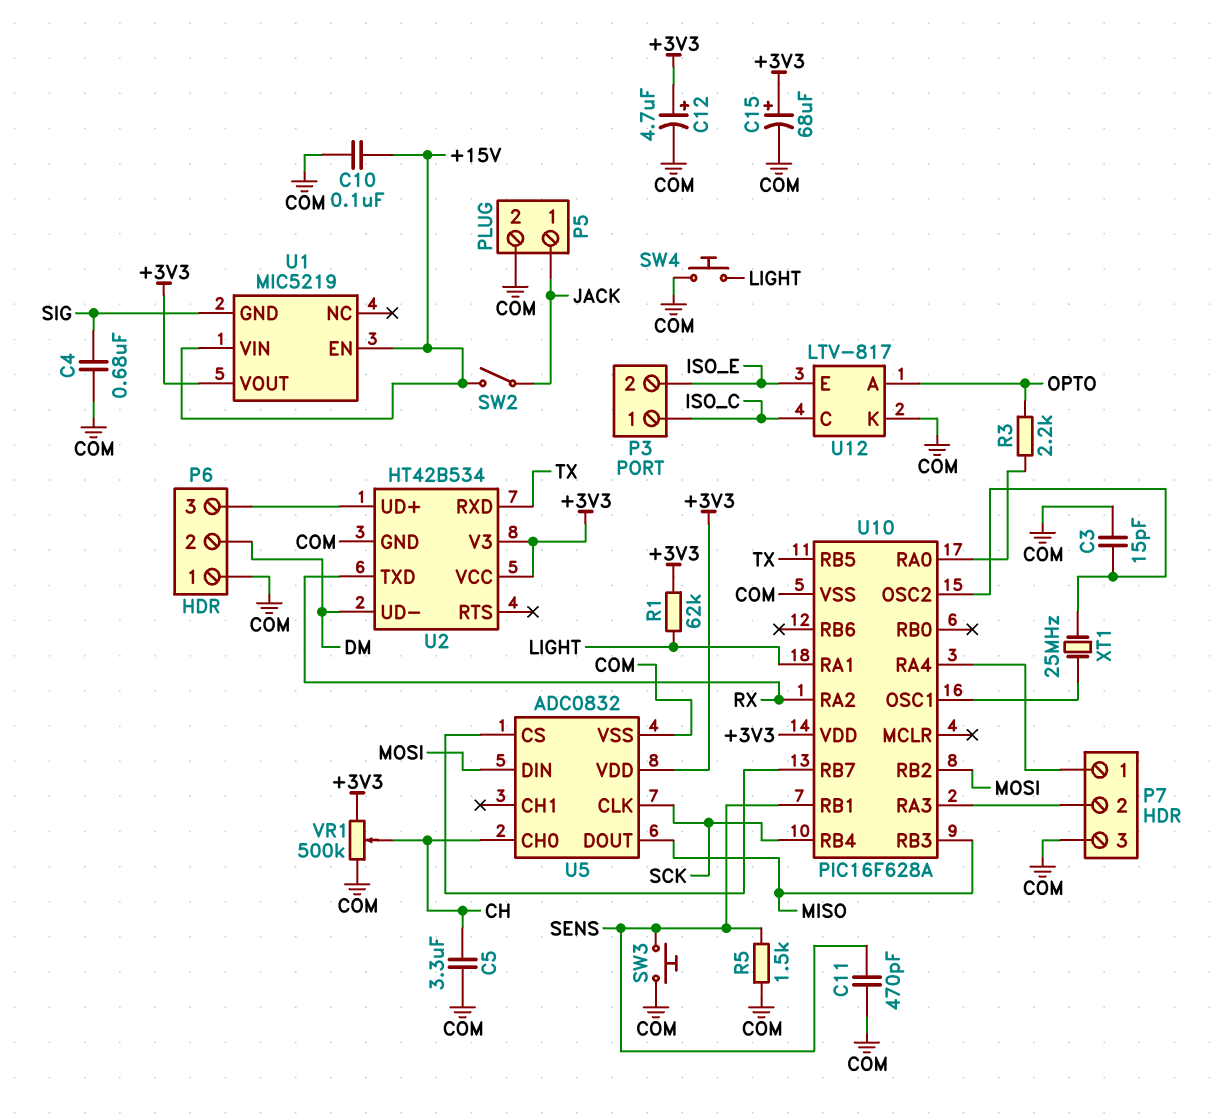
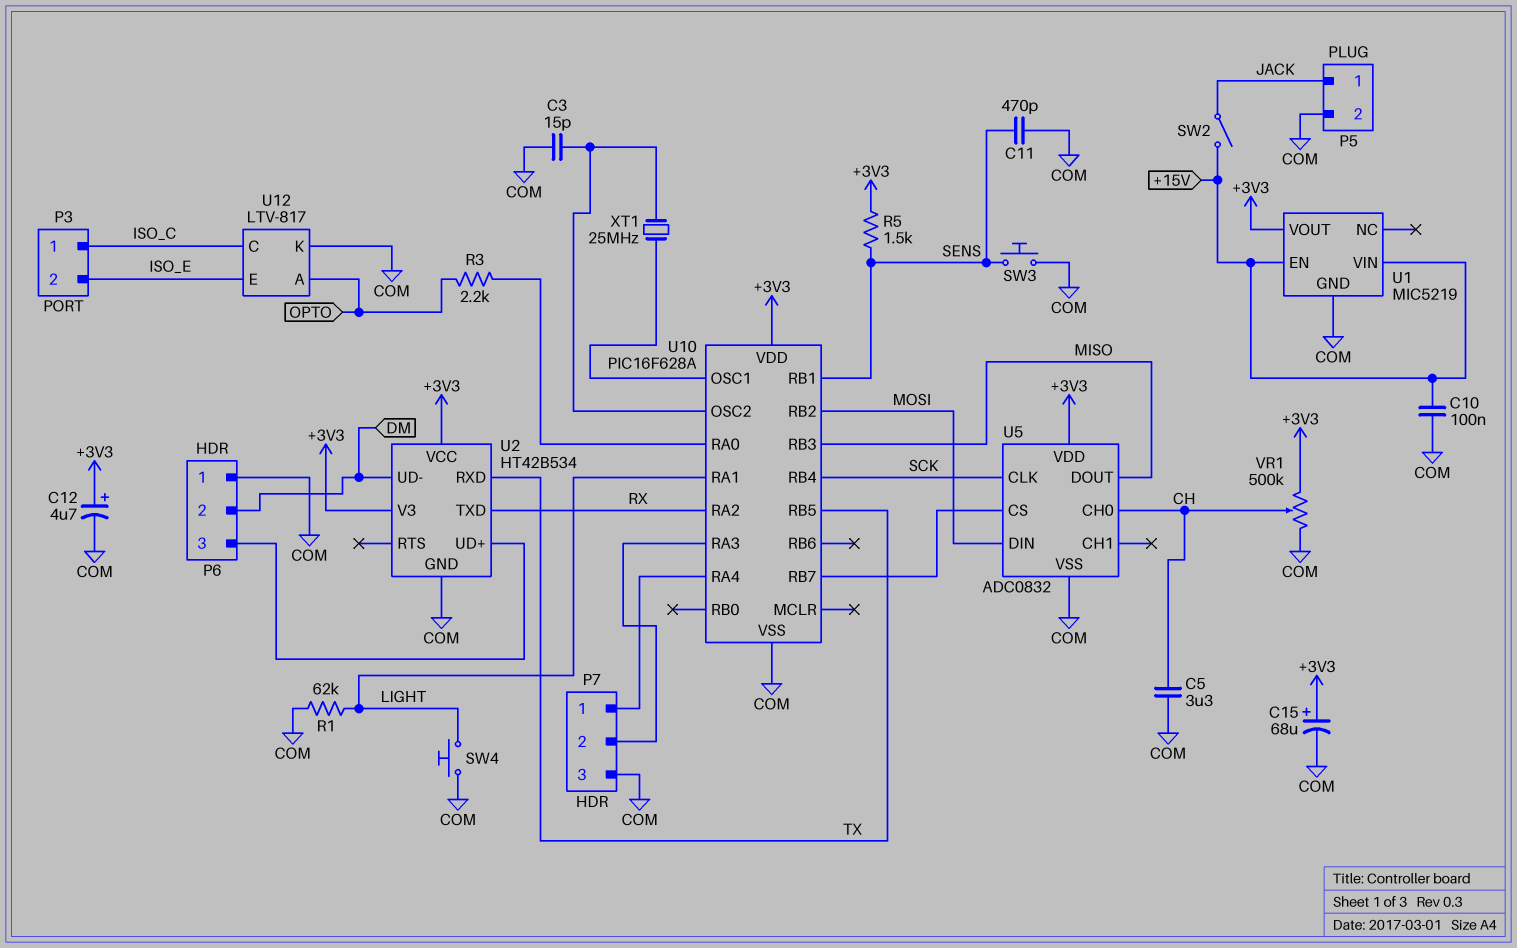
C4: 680nF (COM, SIG) -> none
R1: 62k (+3V3, LIGHT) -> 62k (COM, LIGHT)
R5: 1.5k (COM, SENS) -> 1.5k (+3V3, SENS)
U1 pin GND: SIG -> COM

